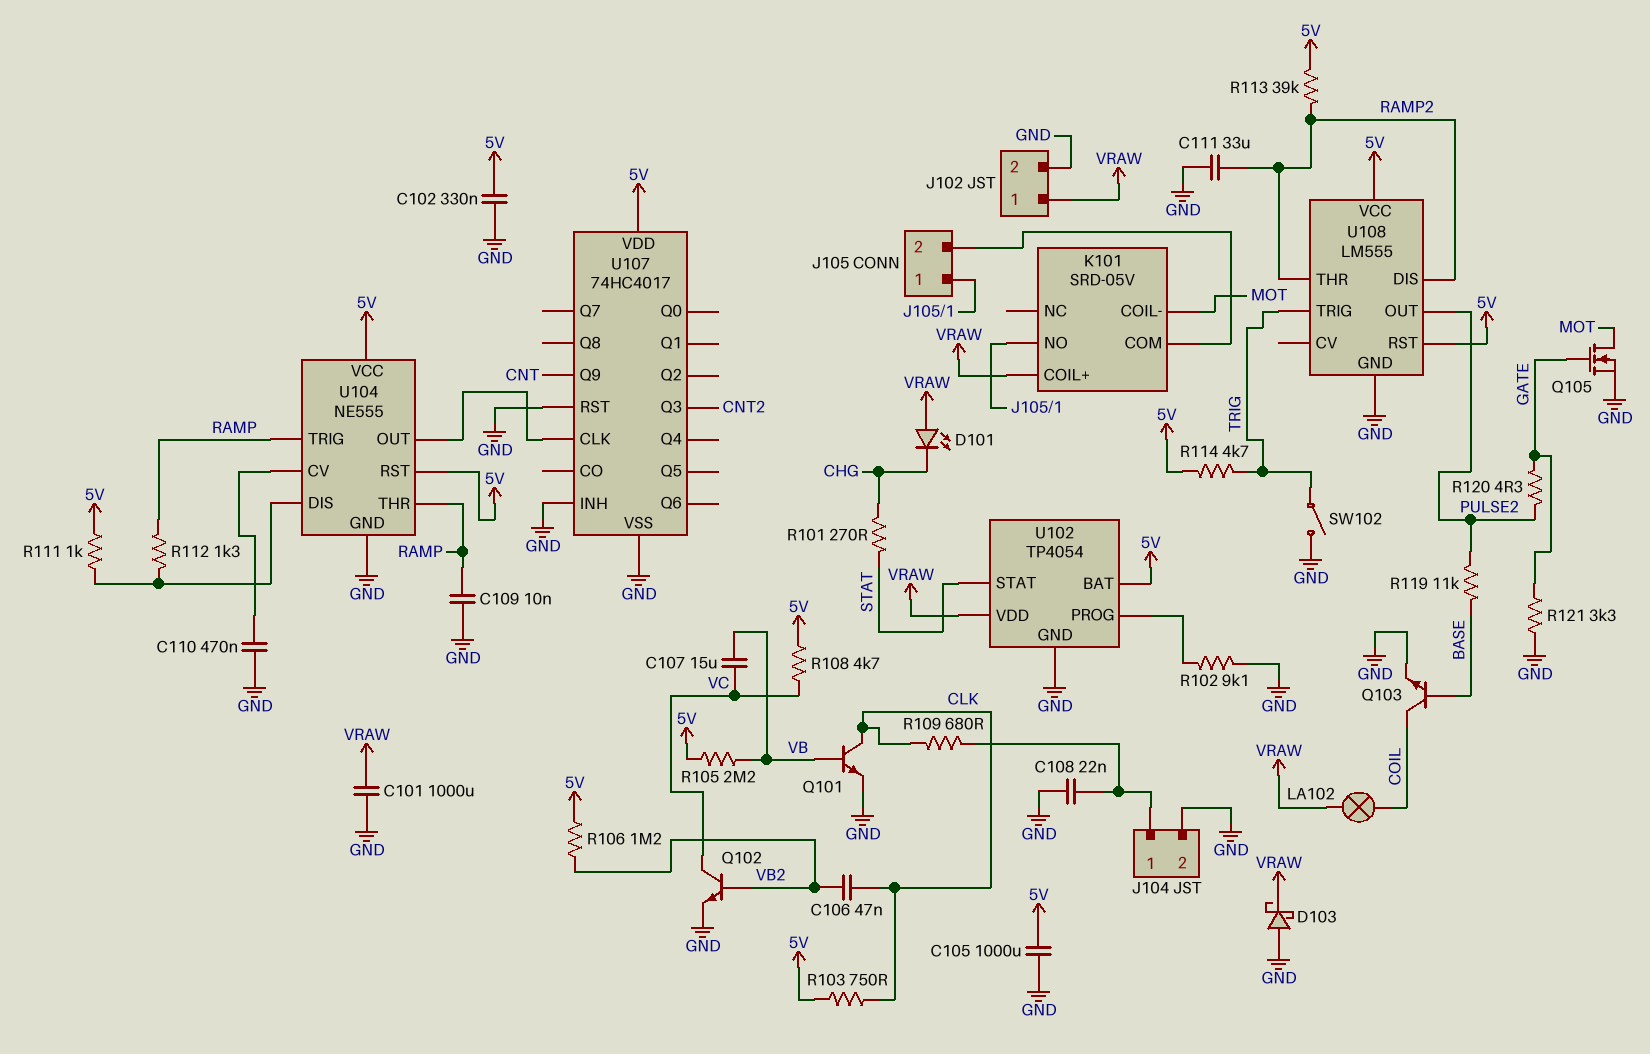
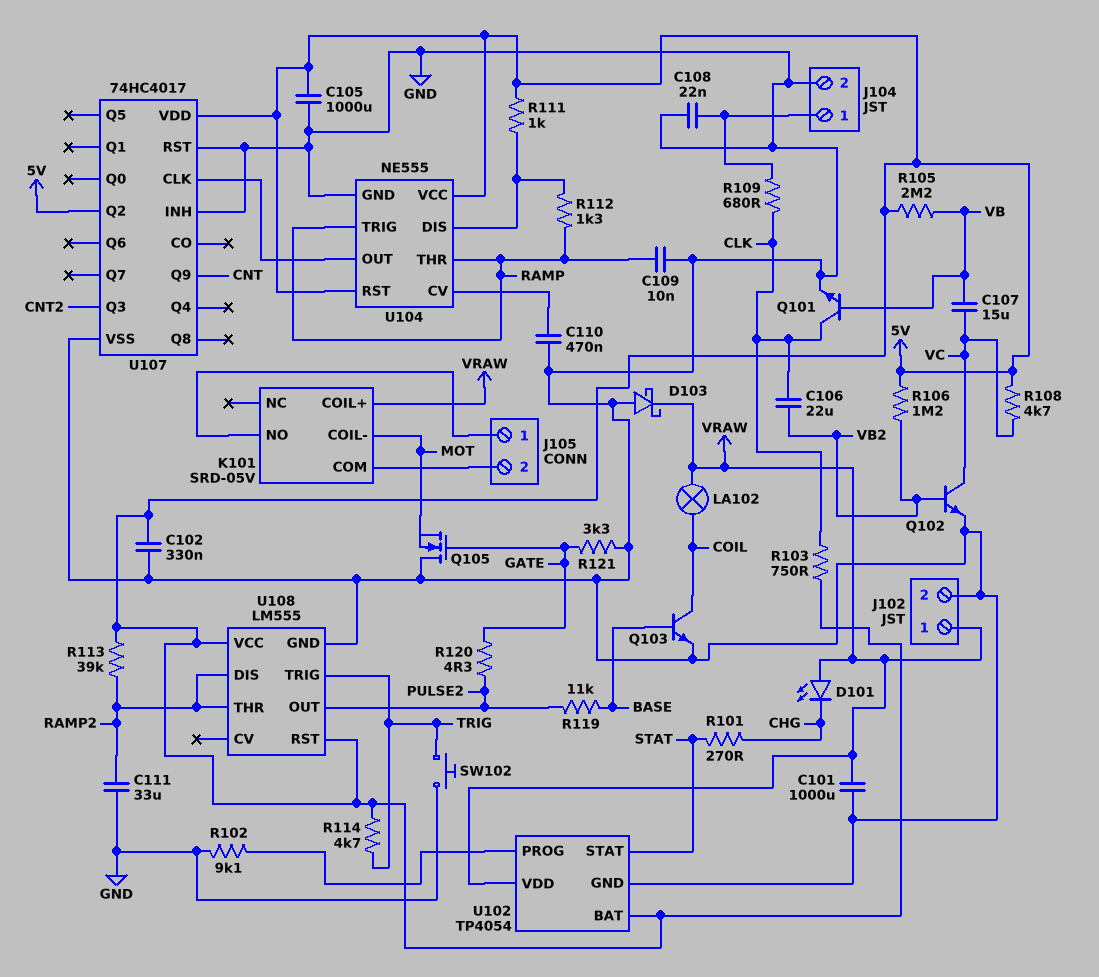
C106: 47nF (CLK, VB2) -> 22uF (CLK, VB2)
Q105: NMOS (G GATE, D MOT, S GND) -> NMOS (G GATE, D GND, S MOT)
SW102: switch (GND, TRIG) -> button (GND, TRIG)
U107 pin Q2: none -> 5V

